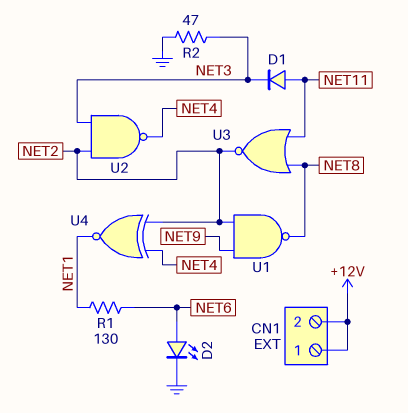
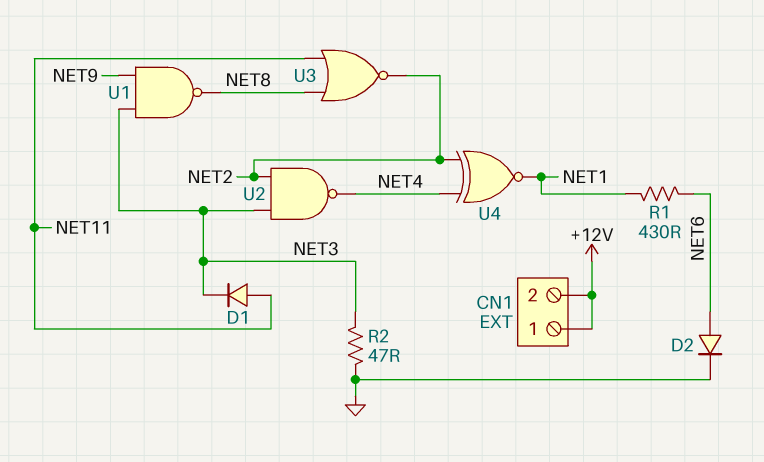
D2: LED (A NET6, K GND) -> diode (A NET6, K GND)
R1: 130 (NET1, NET6) -> 430 (NET1, NET6)
U1: NAND (in NET2, in NET9, out NET8) -> NAND (in NET3, in NET9, out NET8)

